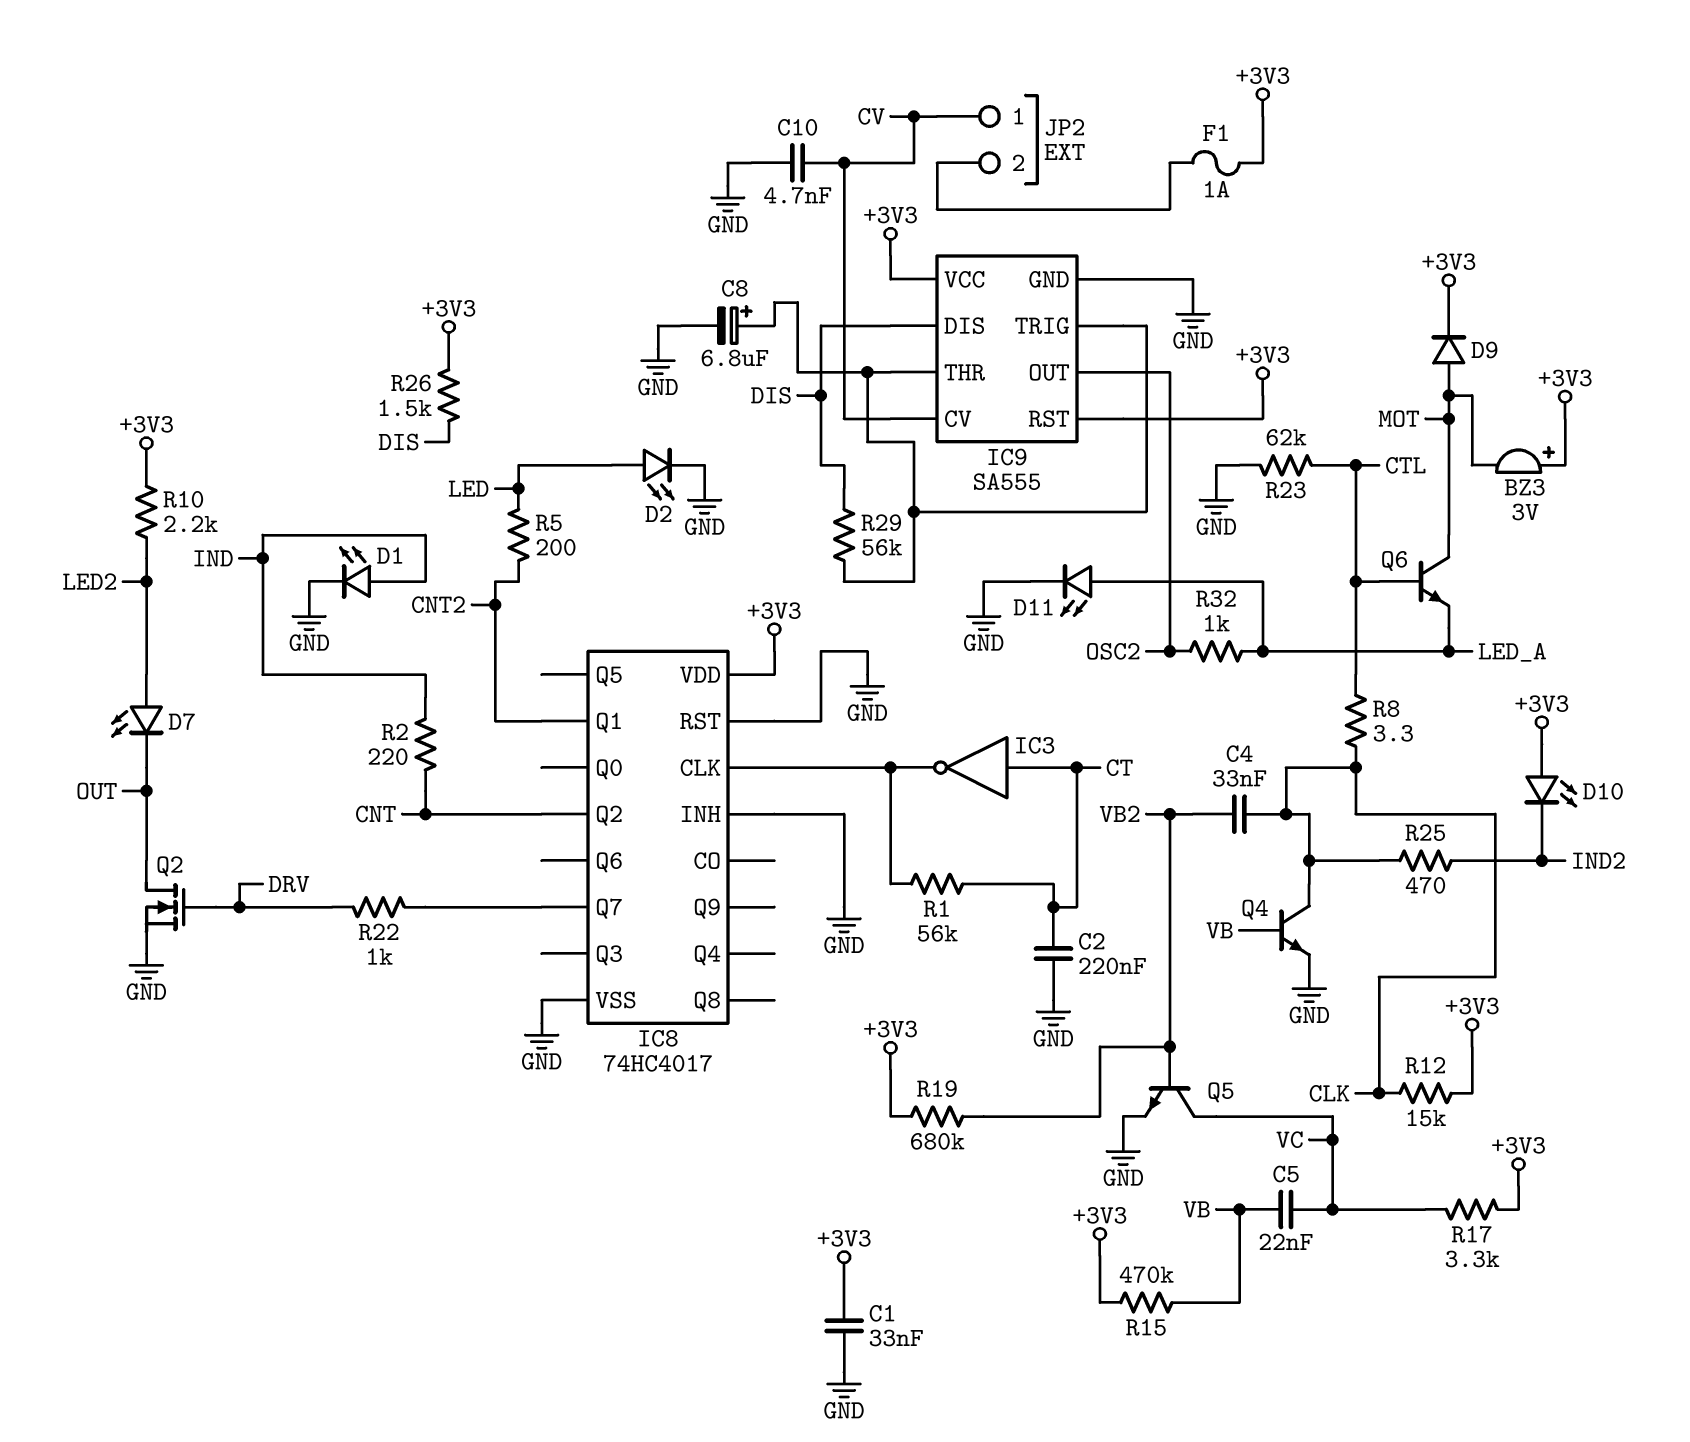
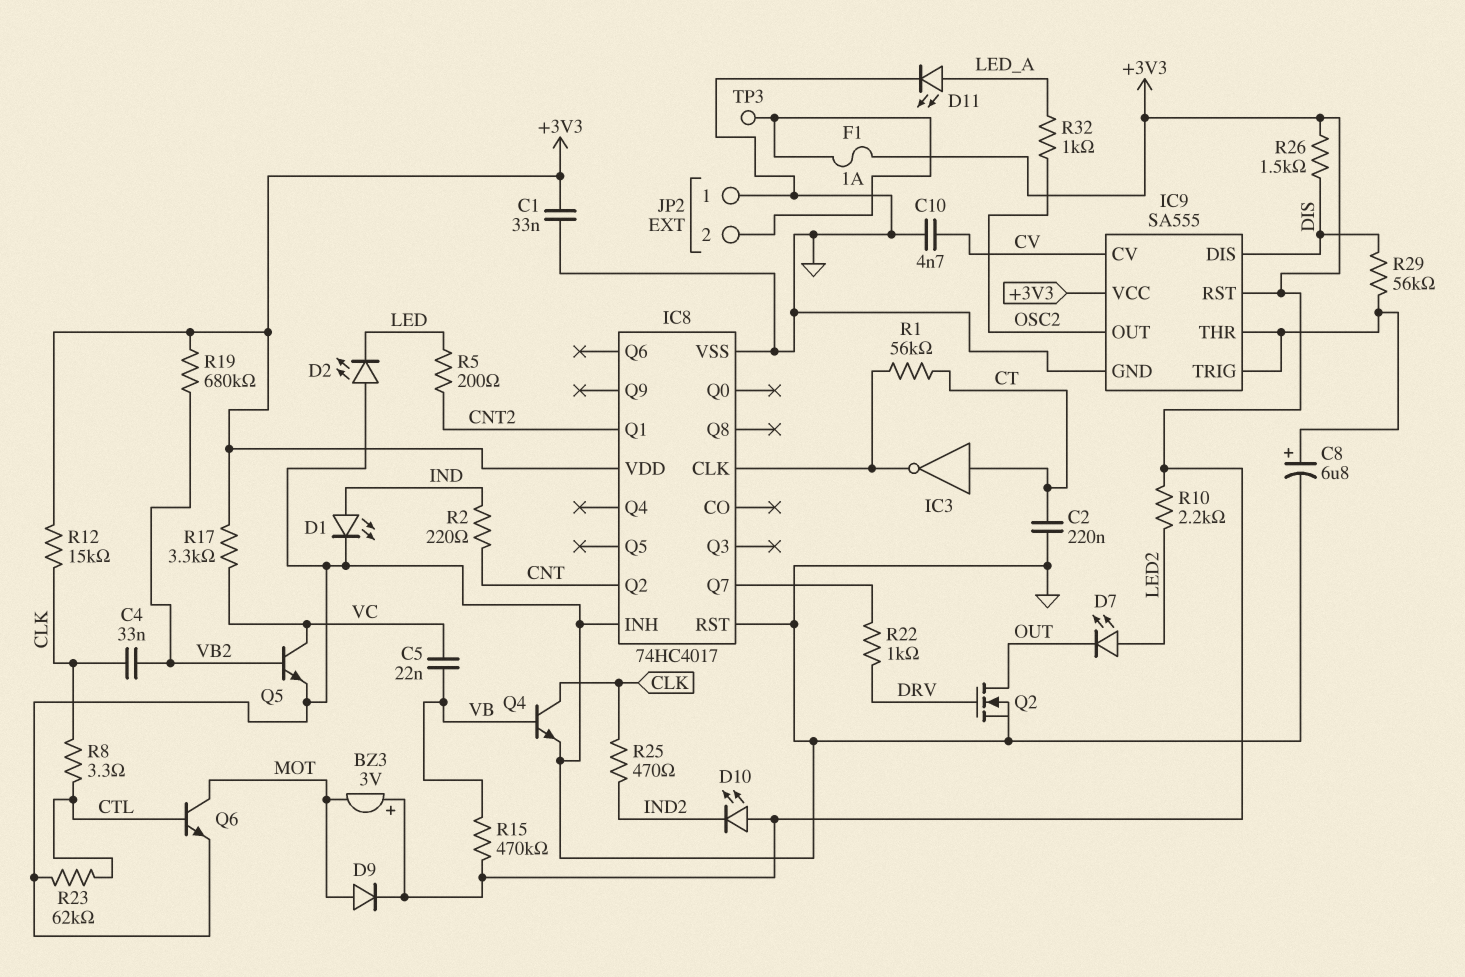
D2: LED (A LED, K GND) -> LED (A GND, K LED)
JP2 pin 1: CV -> GND
Q6: NPN (B CTL, C MOT, E LED_A) -> NPN (B CTL, C MOT, E GND)
TP3: none -> test point (JP2/2)

